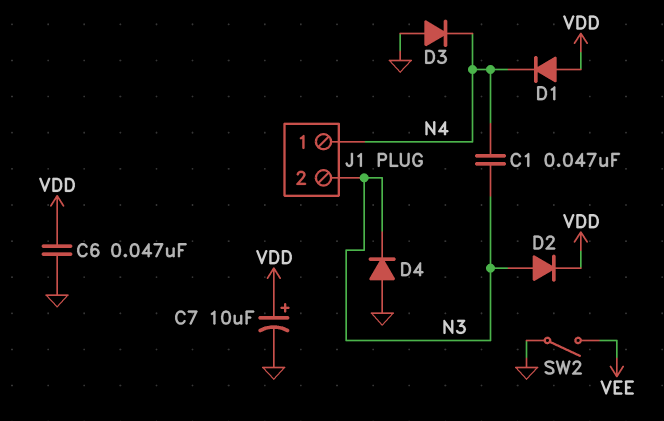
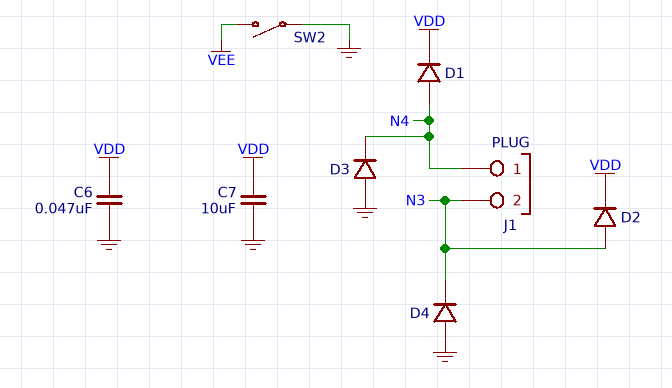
C1: 47nF (N3, N4) -> none
C7: 10uF (plus VDD, minus GND) -> 10uF (GND, VDD)
D1: diode (A VDD, K N4) -> diode (A N4, K VDD)

